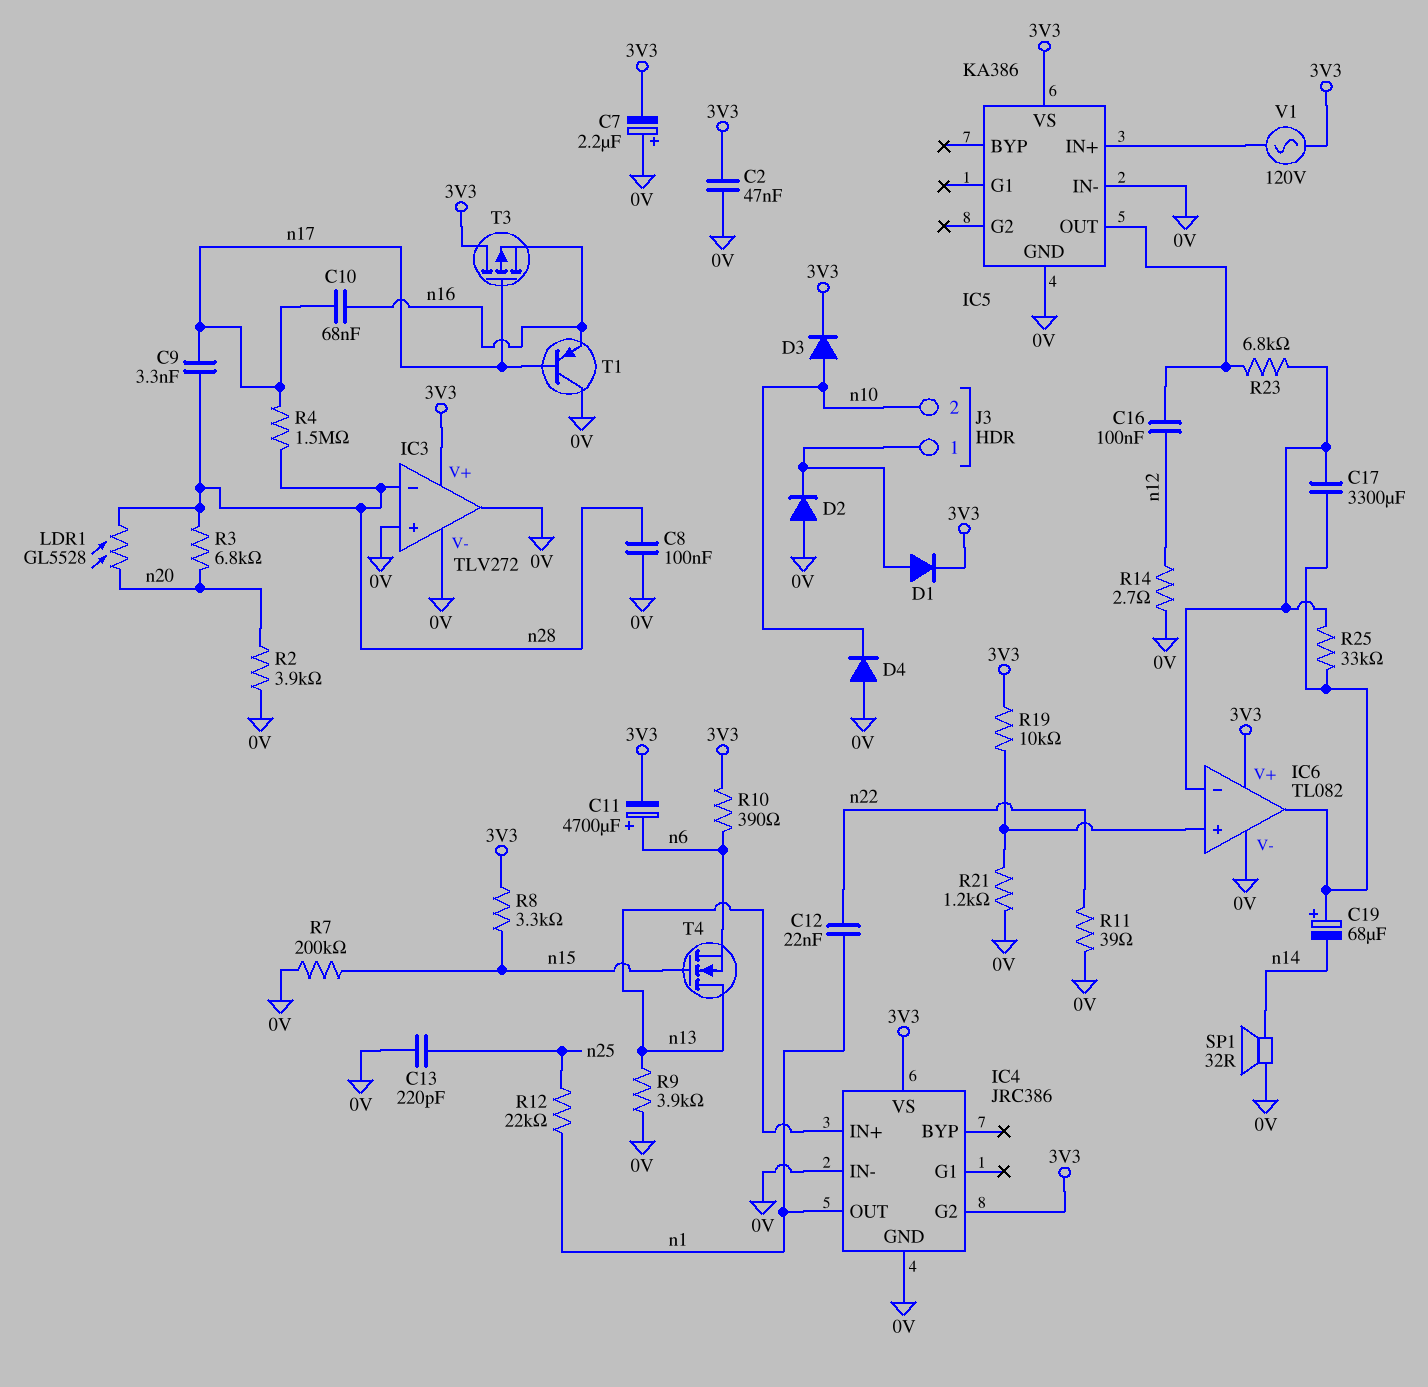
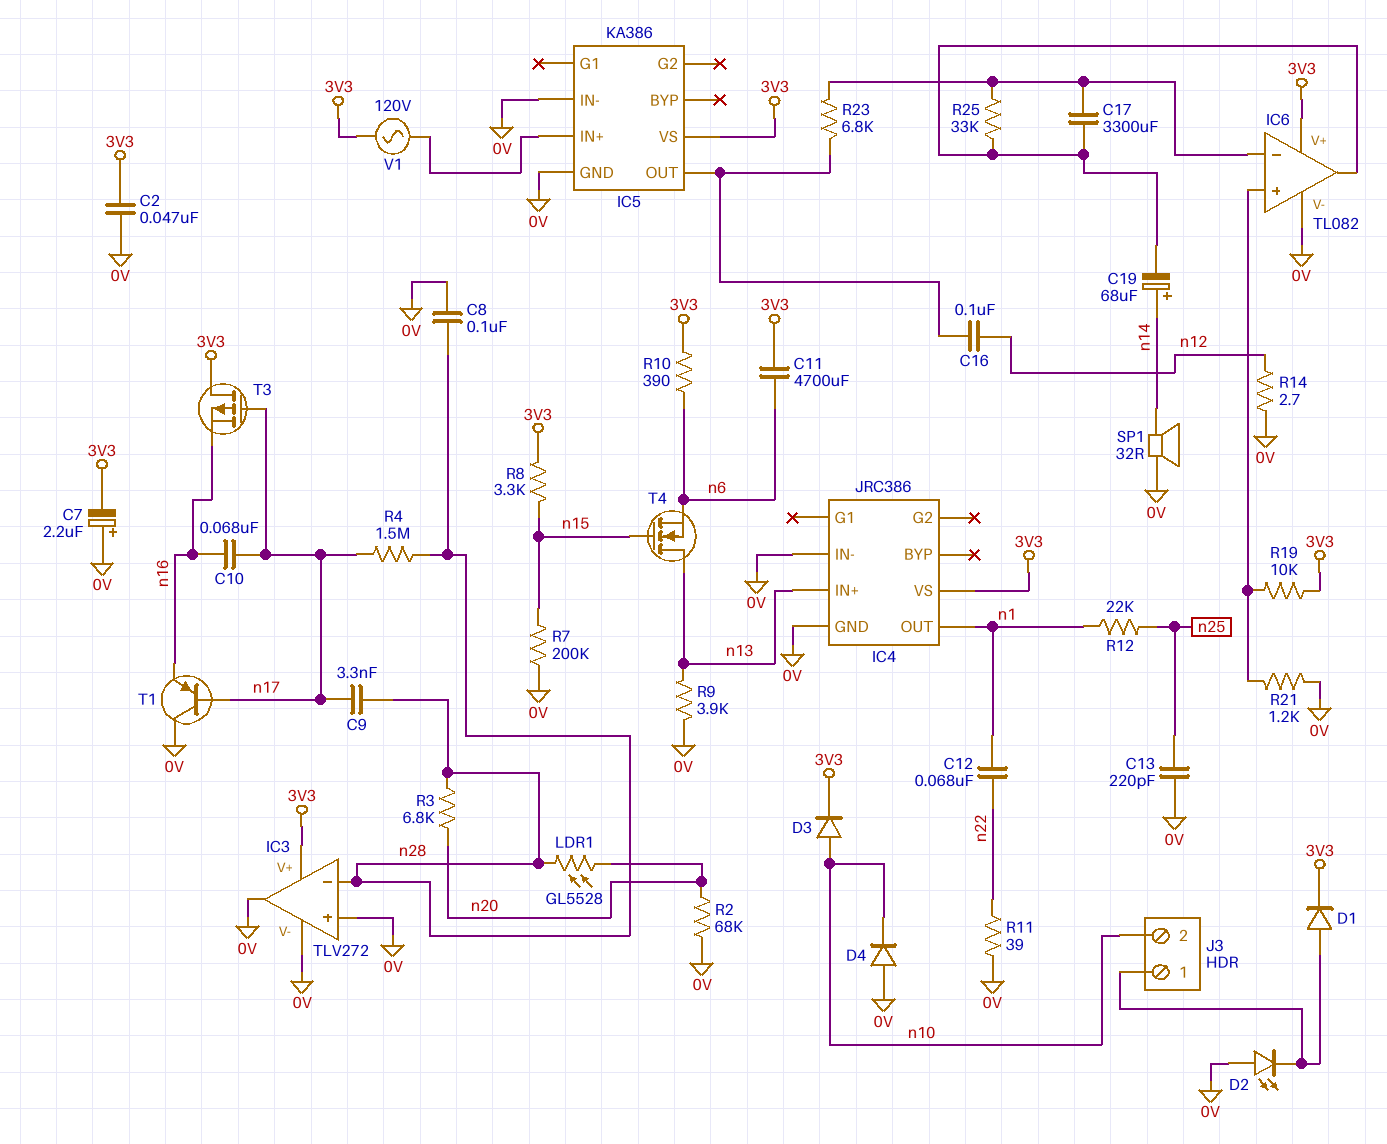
C11: 4700uF (plus n6, minus 3V3) -> 4700uF (3V3, n6)
C12: 22nF (n1, n22) -> 68nF (n1, n22)
C19: 68uF (plus IC6/out, minus n14) -> 68uF (plus n14, minus IC6/out)
D2: diode (A 0V, K J3/1) -> LED (A 0V, K J3/1)
IC4 pin G2: 3V3 -> none
R2: 3.9k (0V, n20) -> 68k (0V, n20)

